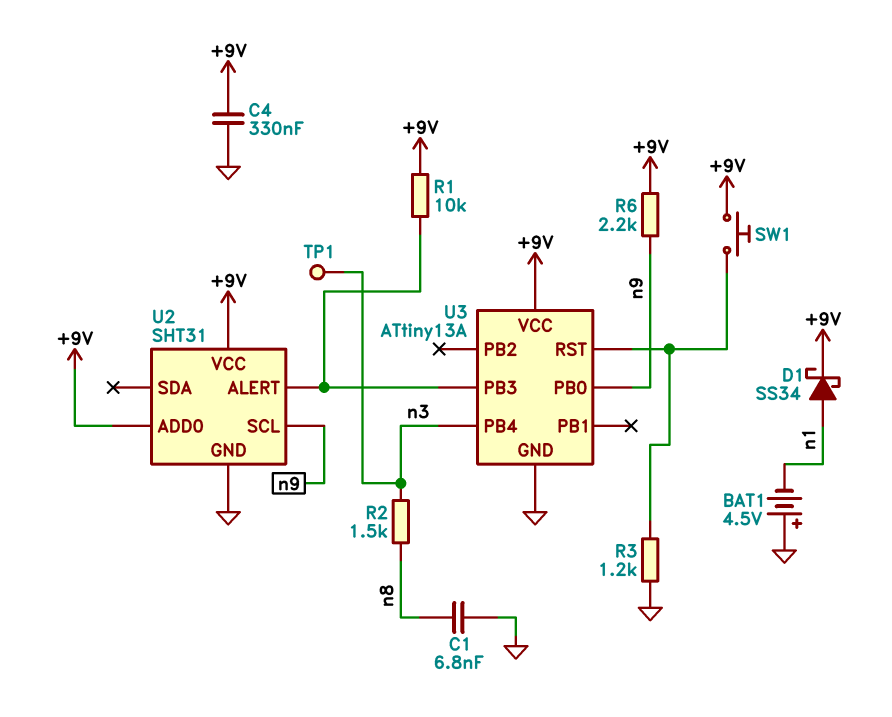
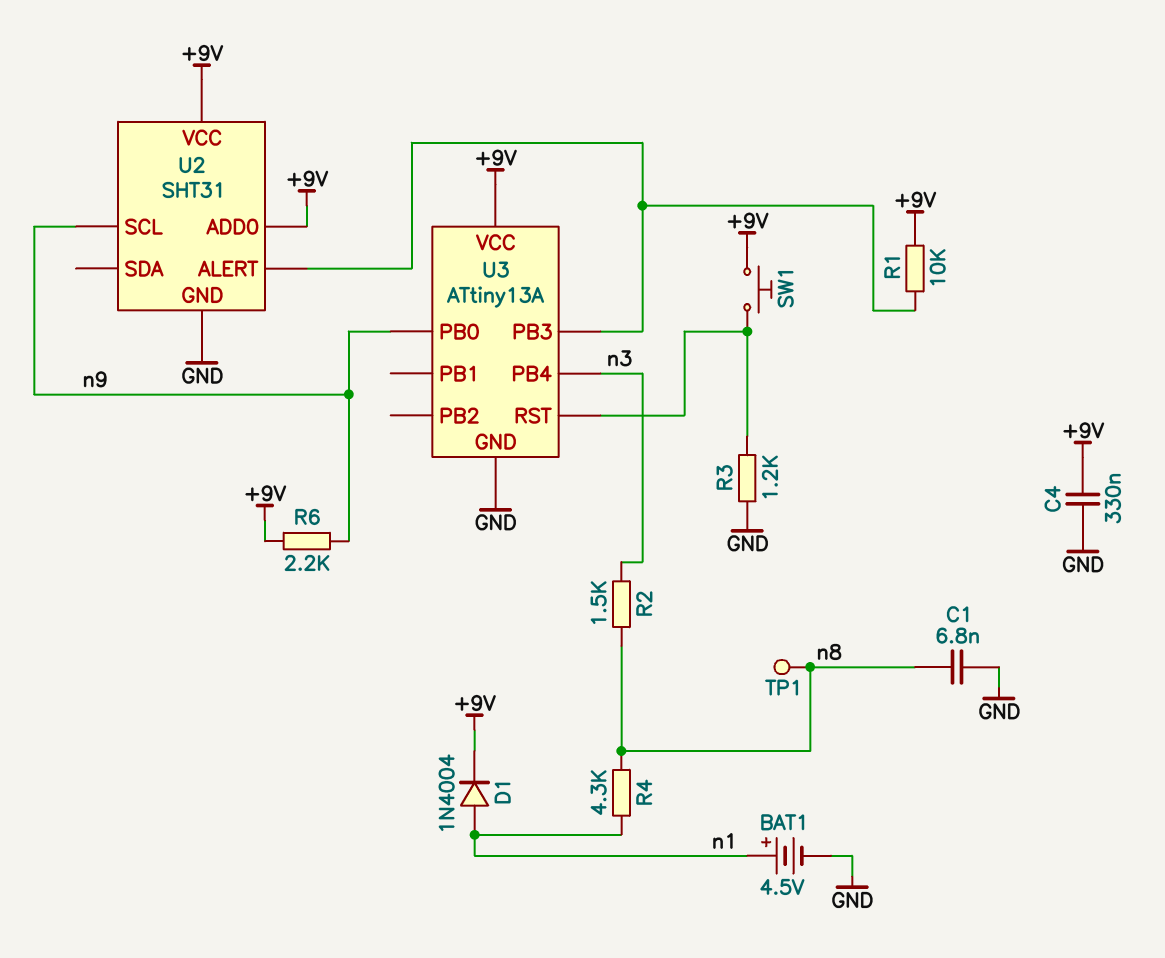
BAT1: 4.5V (plus GND, minus n1) -> 4.5V (plus n1, minus GND)
D1: schottky SS34 (A n1, K +9V) -> diode 1N4004 (A n1, K +9V)
R4: none -> 4.3k (n1, n8)
TP1: test point (n3) -> test point (n8)

